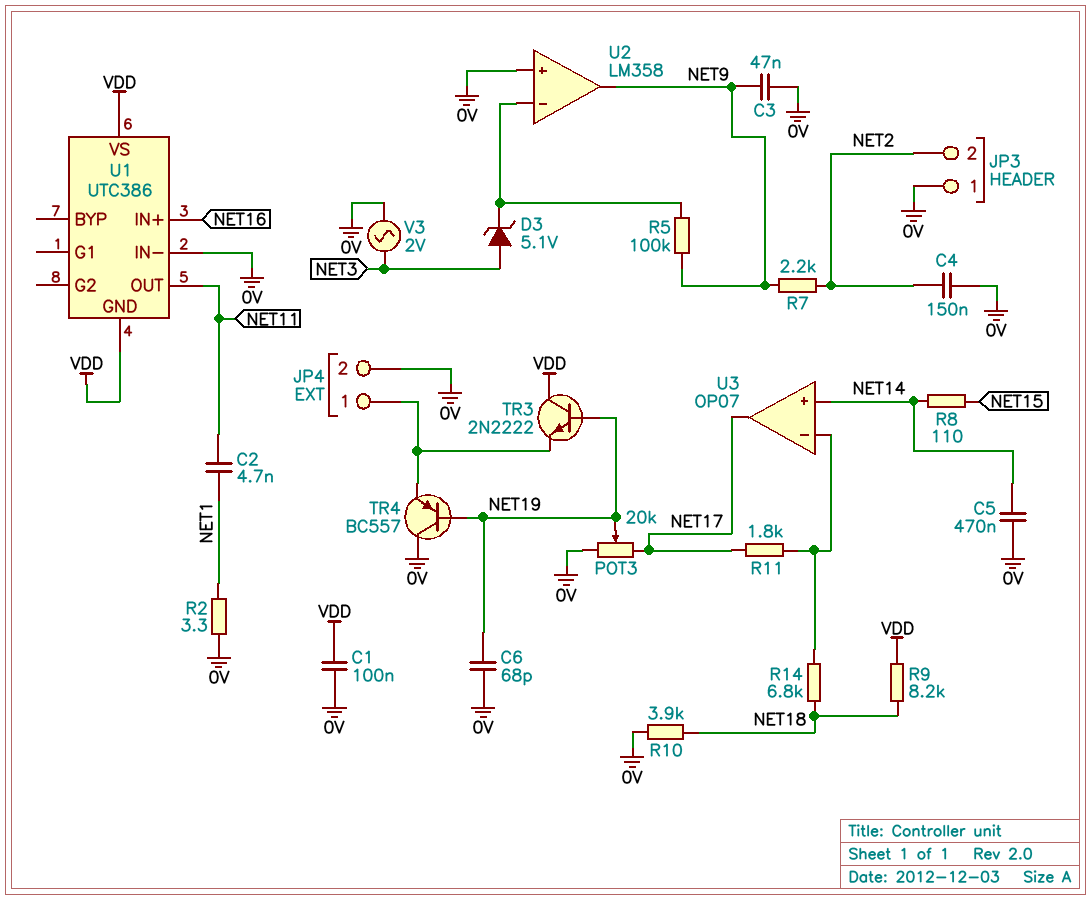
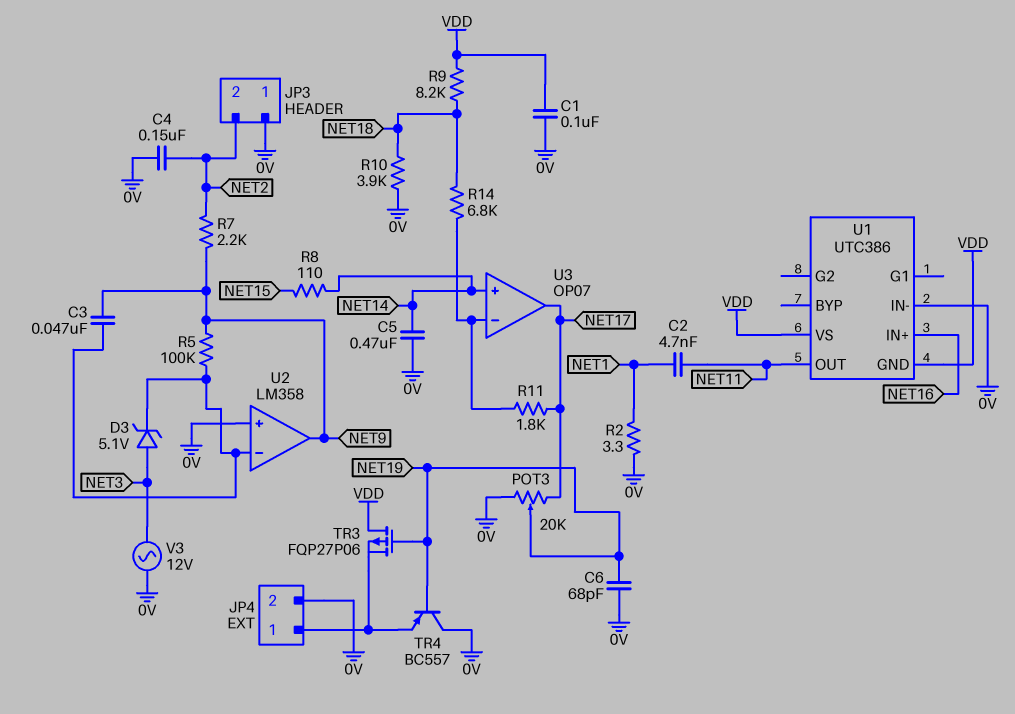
C3: 47nF (0V, NET9) -> 47nF (NET9, U2/in-)
TR3: NPN 2N2222 (B NET19, C VDD, E JP4/1) -> PMOS FQP27P06 (G NET19, D VDD, S JP4/1)
V3: AC 2V (0V, NET3) -> AC 12V (0V, NET3)

